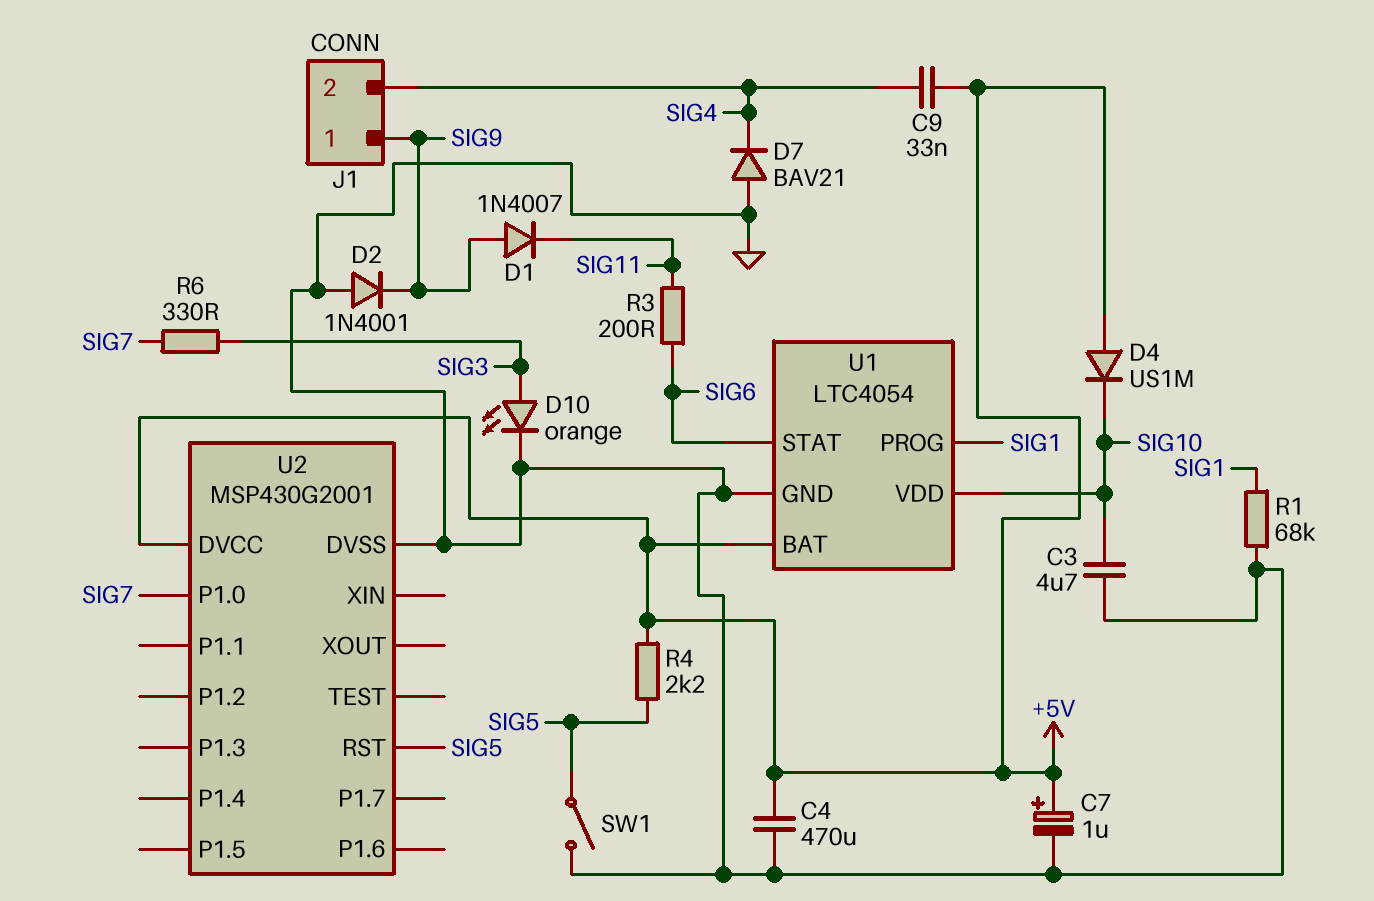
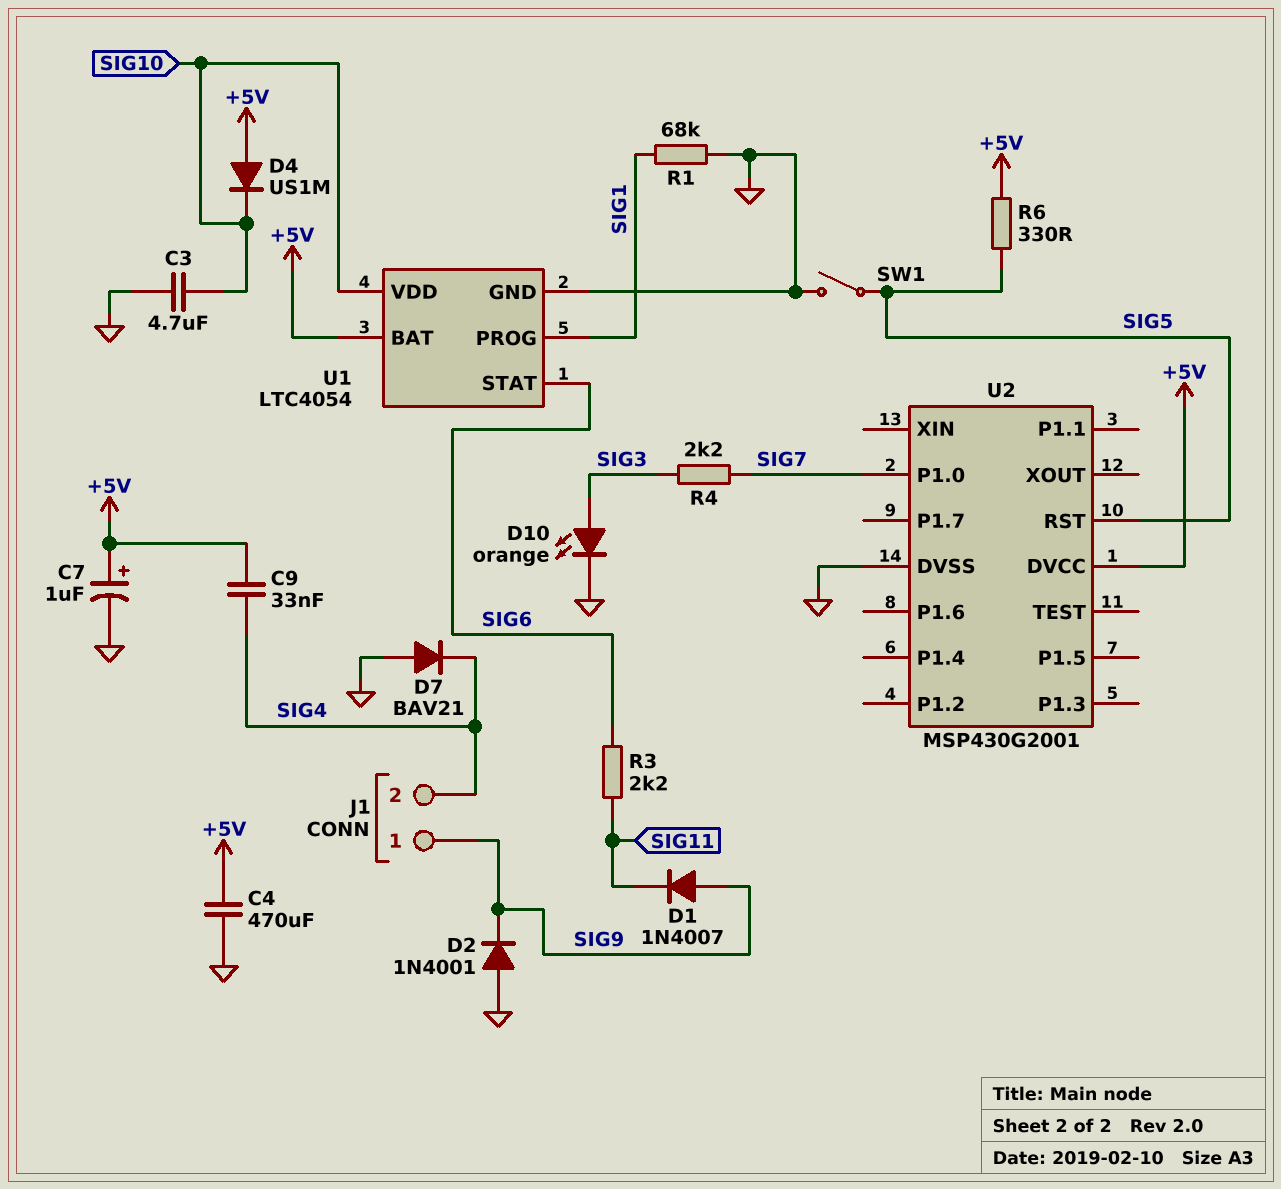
R3: 200 (SIG6, SIG11) -> 2.2k (SIG6, SIG11)
R4: 2.2k (+5V, SIG5) -> 2.2k (SIG3, SIG7)
R6: 330 (SIG3, SIG7) -> 330 (+5V, SIG5)

